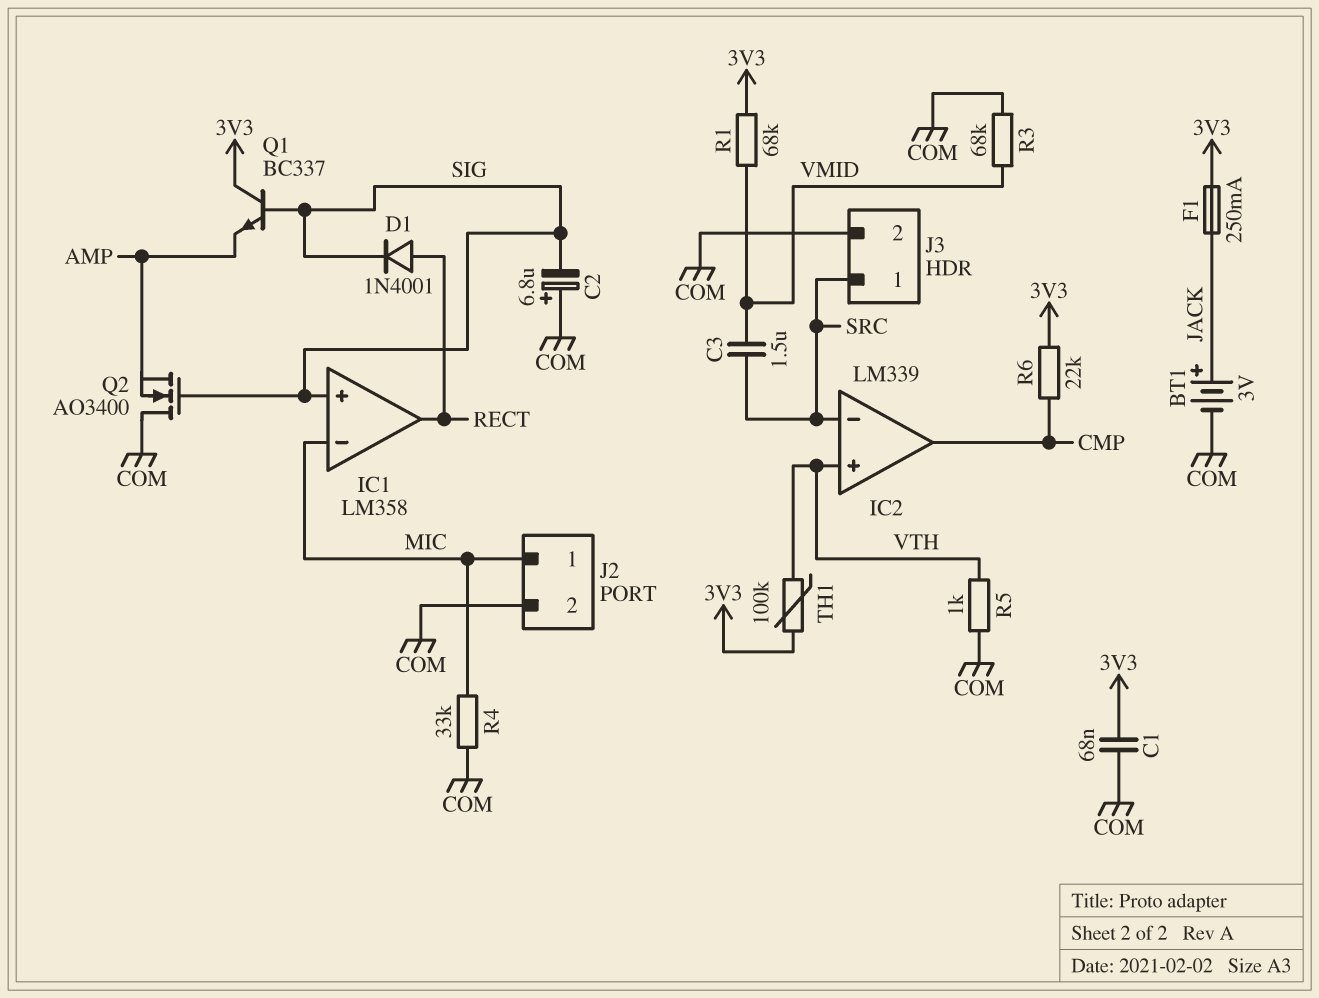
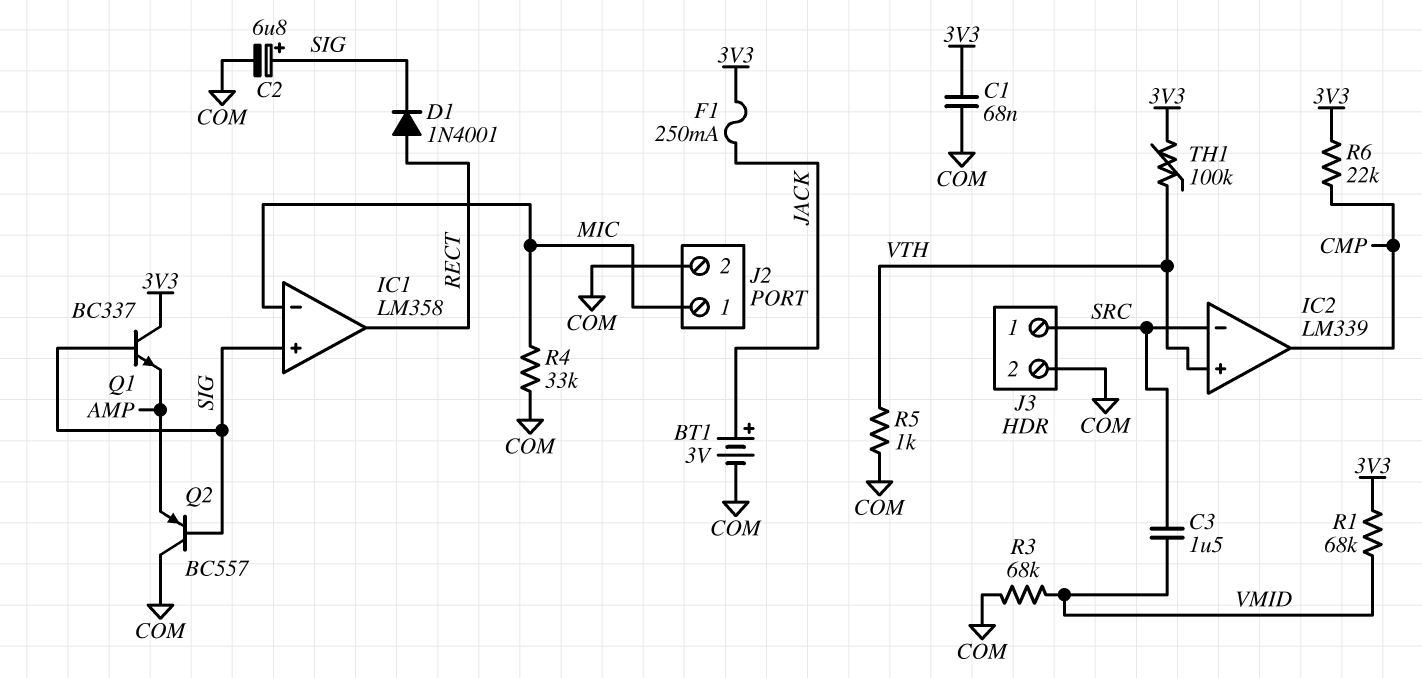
C2: 6.8uF (plus COM, minus SIG) -> 6.8uF (plus SIG, minus COM)
Q2: NMOS AO3400 (G SIG, D COM, S AMP) -> PNP BC557 (B SIG, C COM, E AMP)

